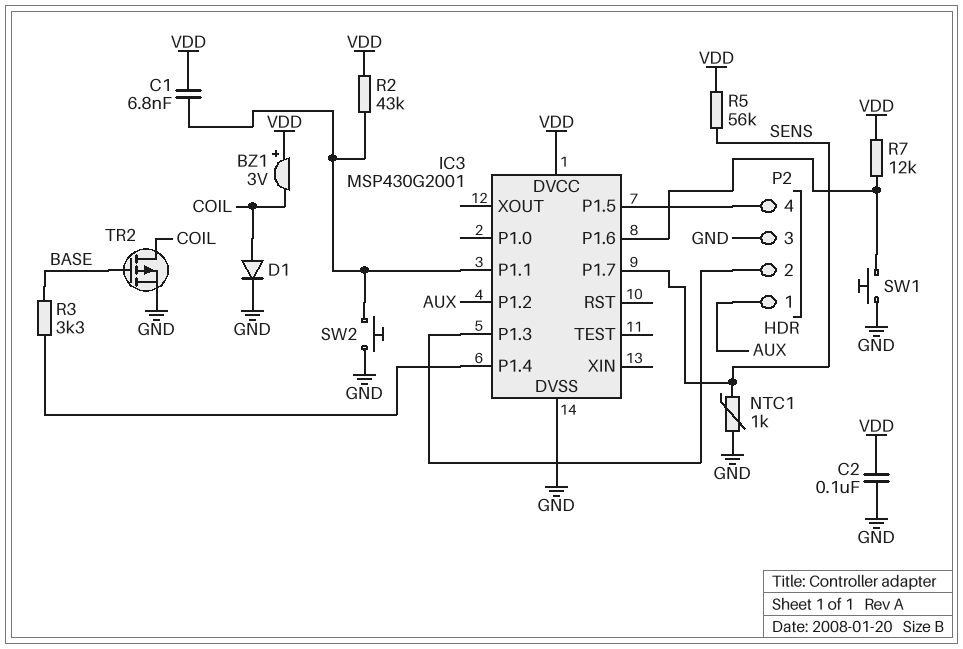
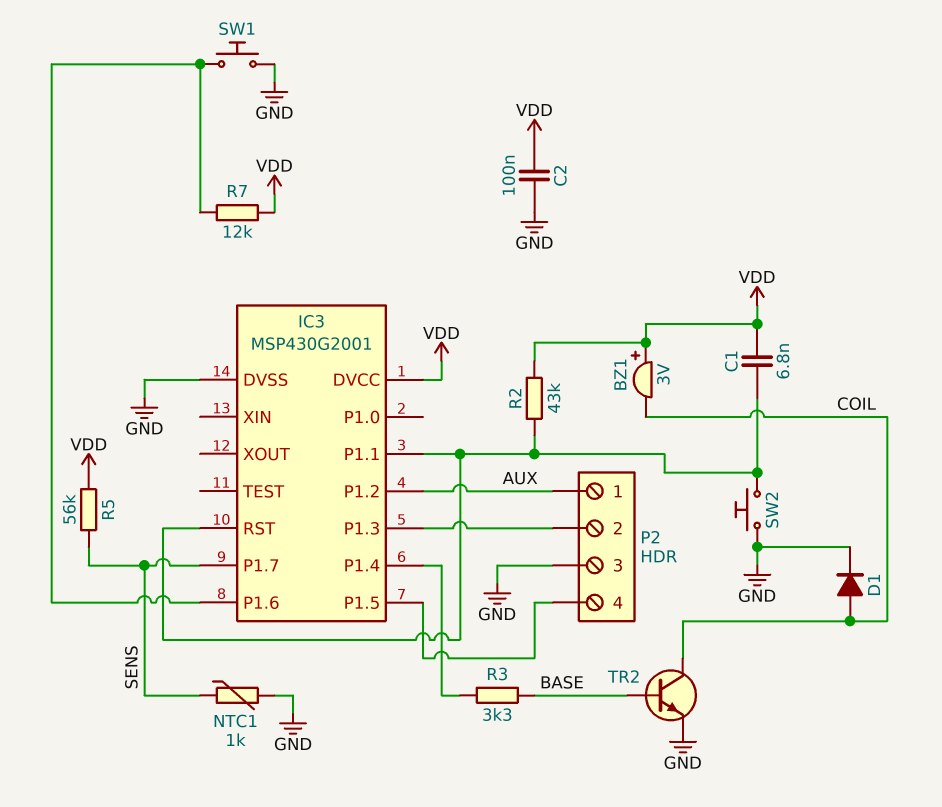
IC3 pin RST: none -> IC3/P1.1
TR2: PMOS (G BASE, D COIL, S GND) -> NPN (B BASE, C COIL, E GND)

